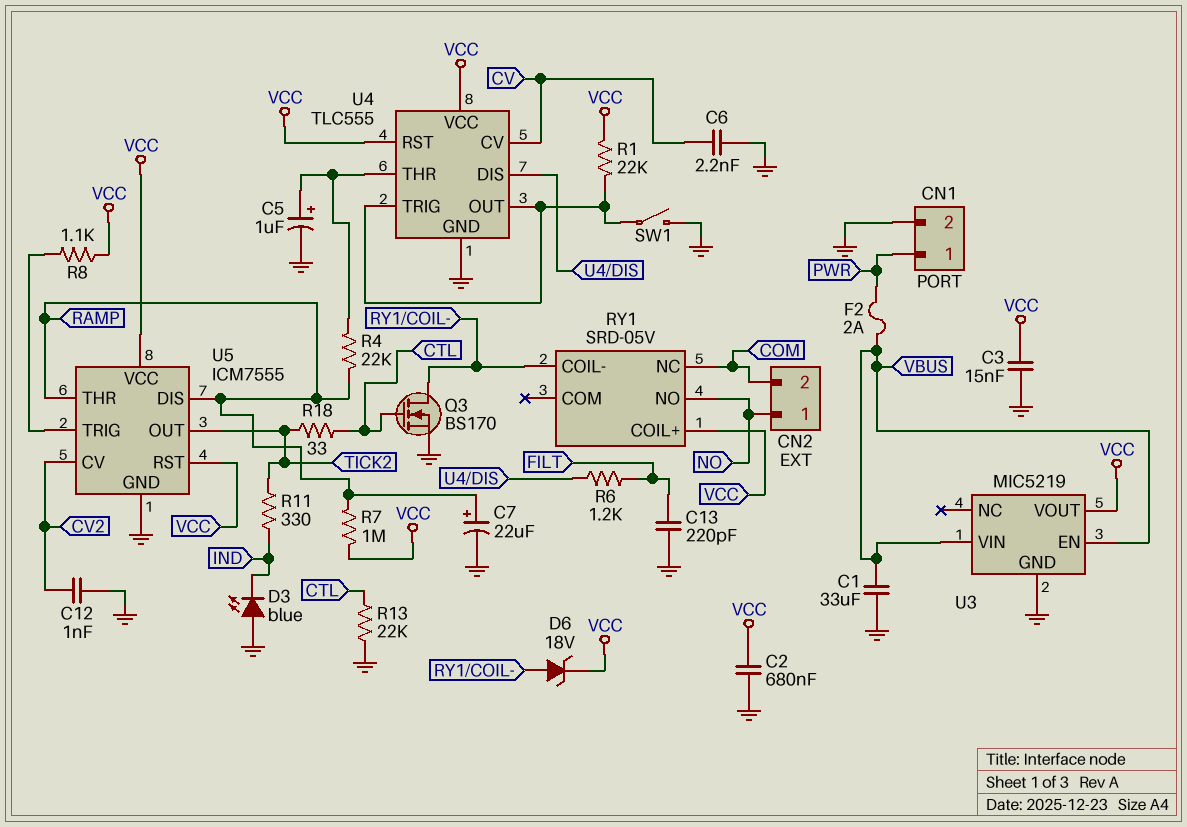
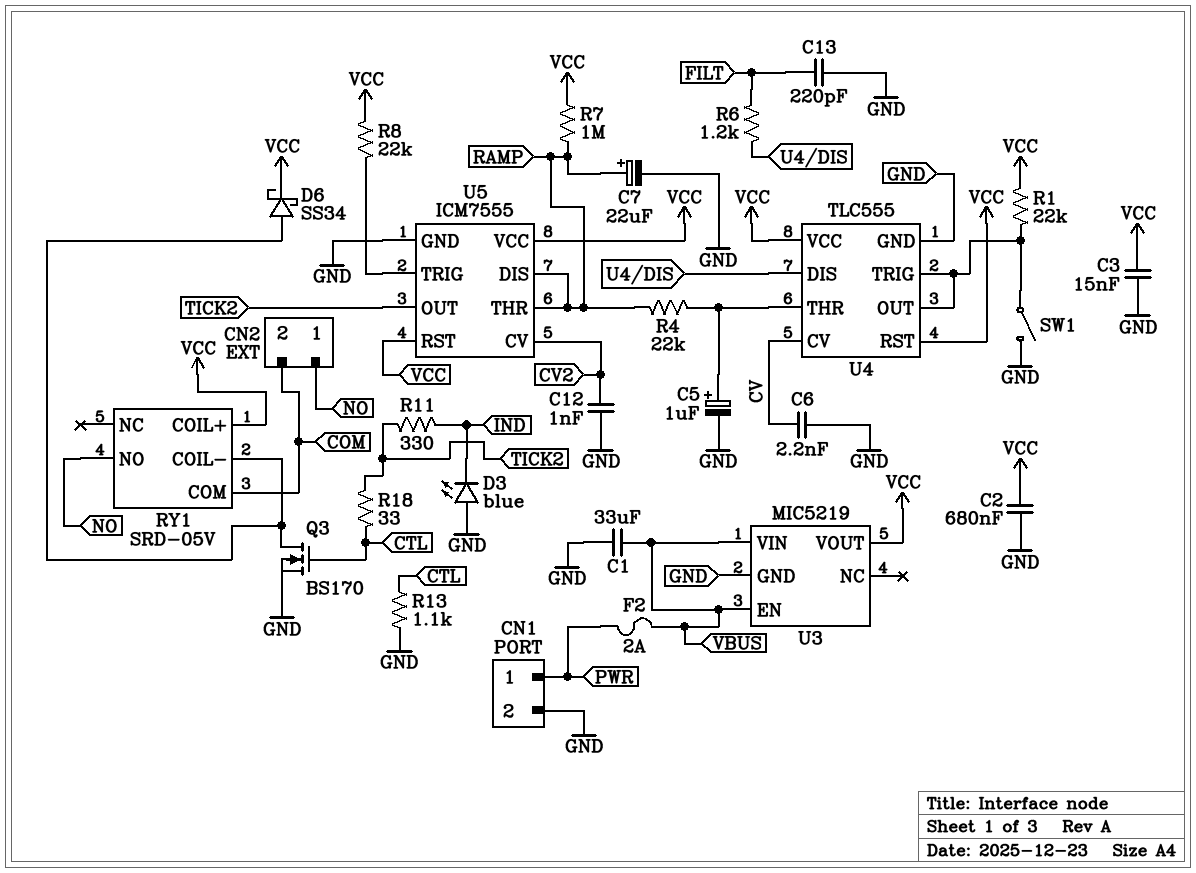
D6: zener 18V (A RY1/COIL-, K VCC) -> schottky SS34 (A RY1/COIL-, K VCC)
R8: 1.1k (U5/TRIG, VCC) -> 22k (U5/TRIG, VCC)
R13: 22k (CTL, GND) -> 1.1k (CTL, GND)
RY1 pin COM: none -> COM
RY1 pin NC: COM -> none

